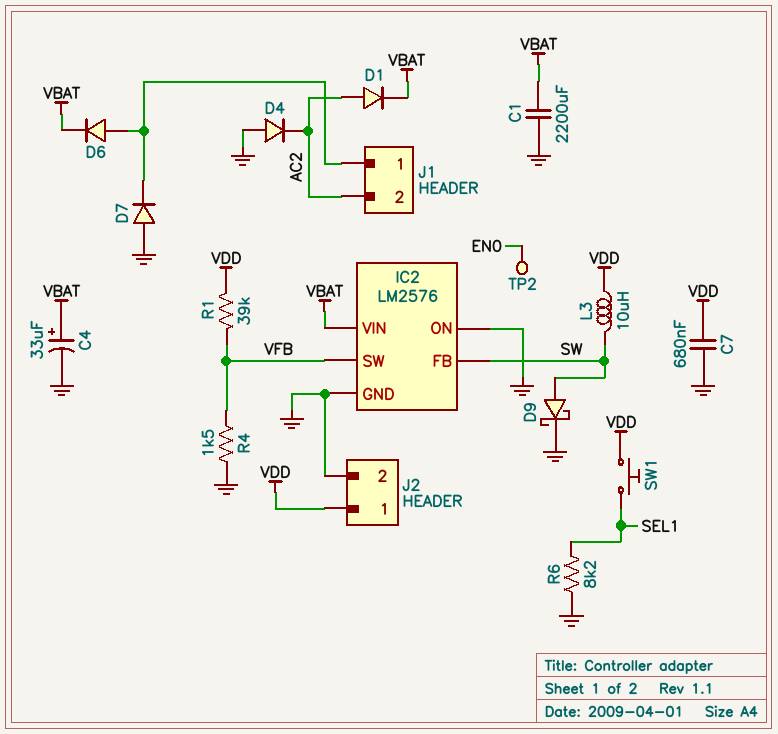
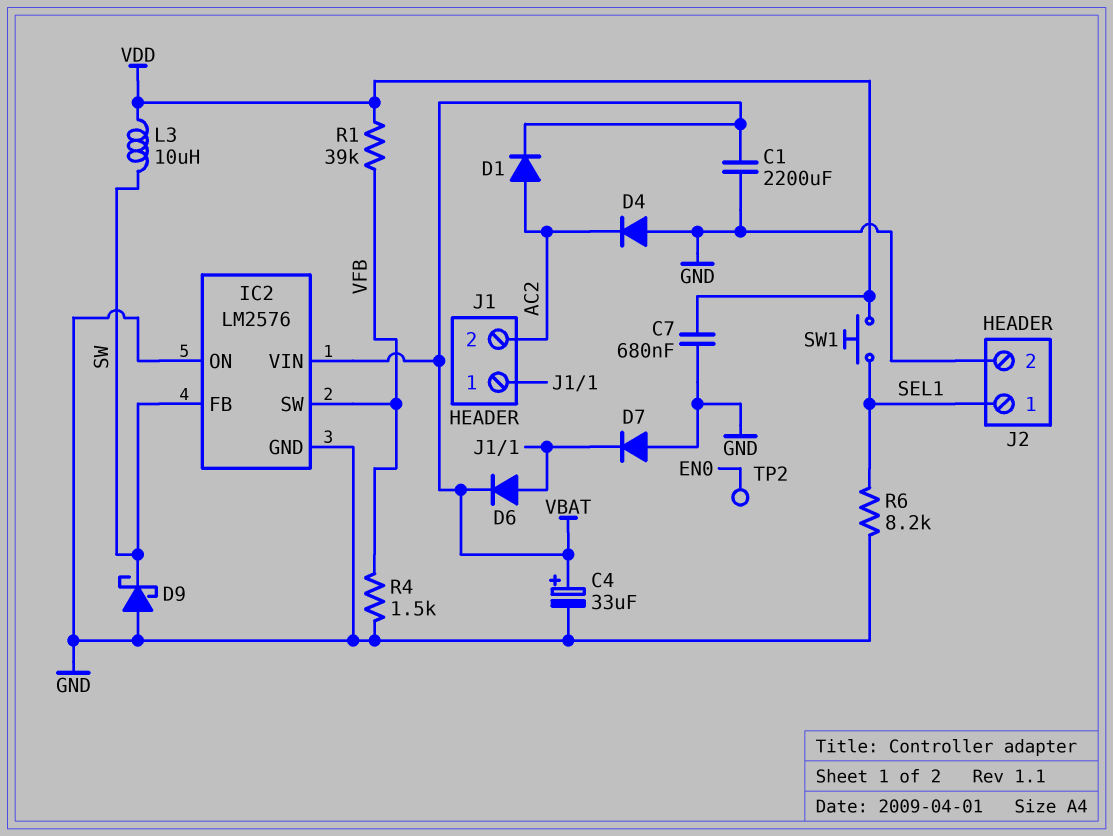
D9: schottky (A SW, K GND) -> schottky (A GND, K SW)
J2 pin 1: VDD -> SEL1

